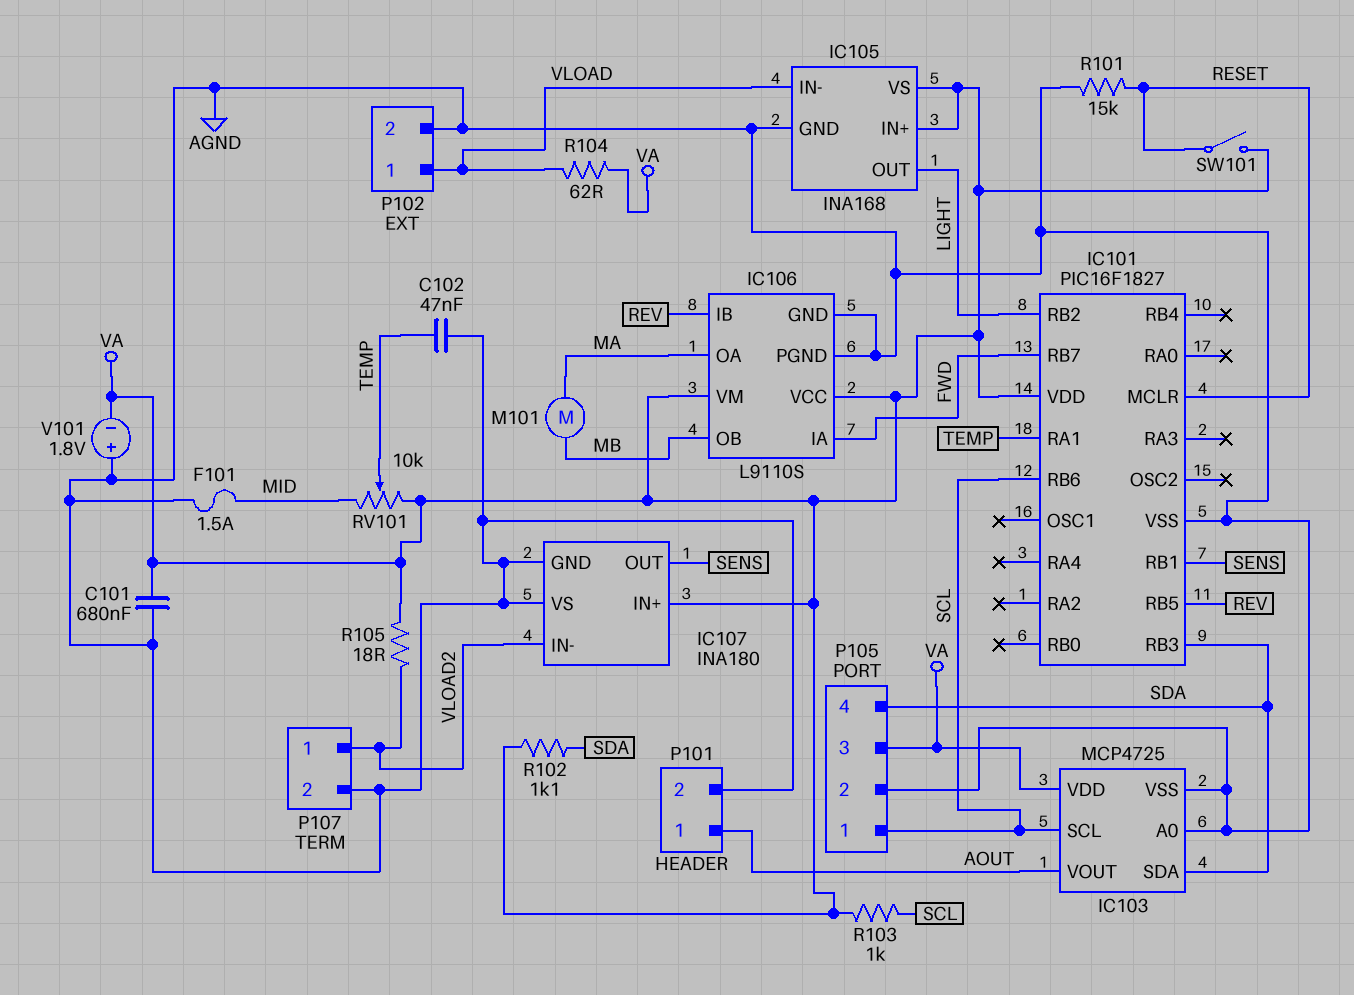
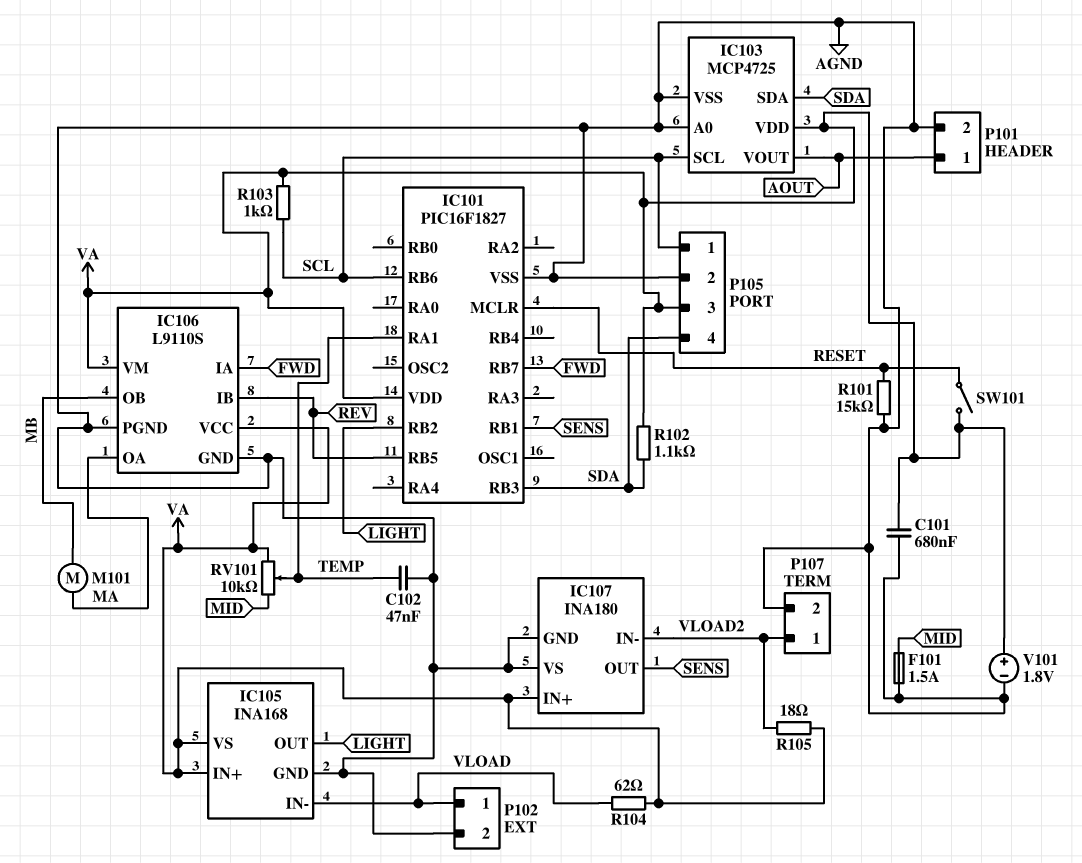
V101: 1.8V (plus AGND, minus VA) -> 1.8V (plus VA, minus AGND)

